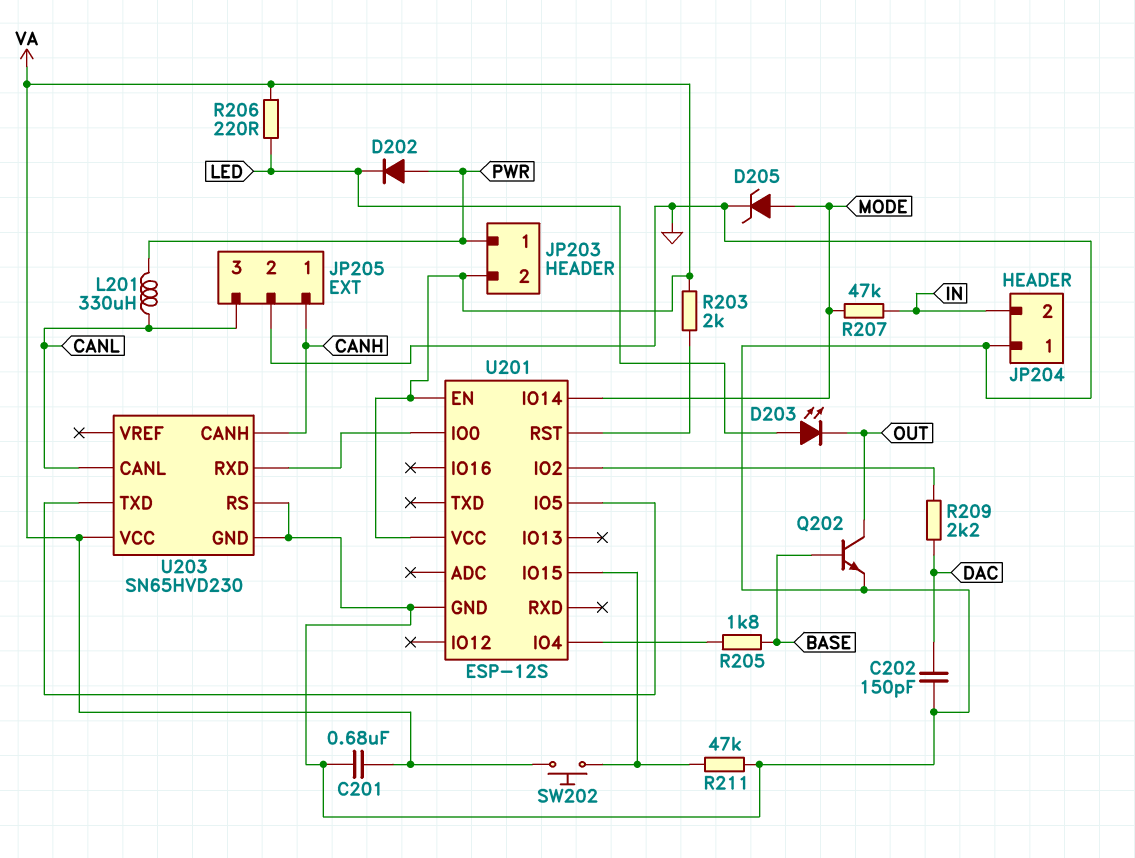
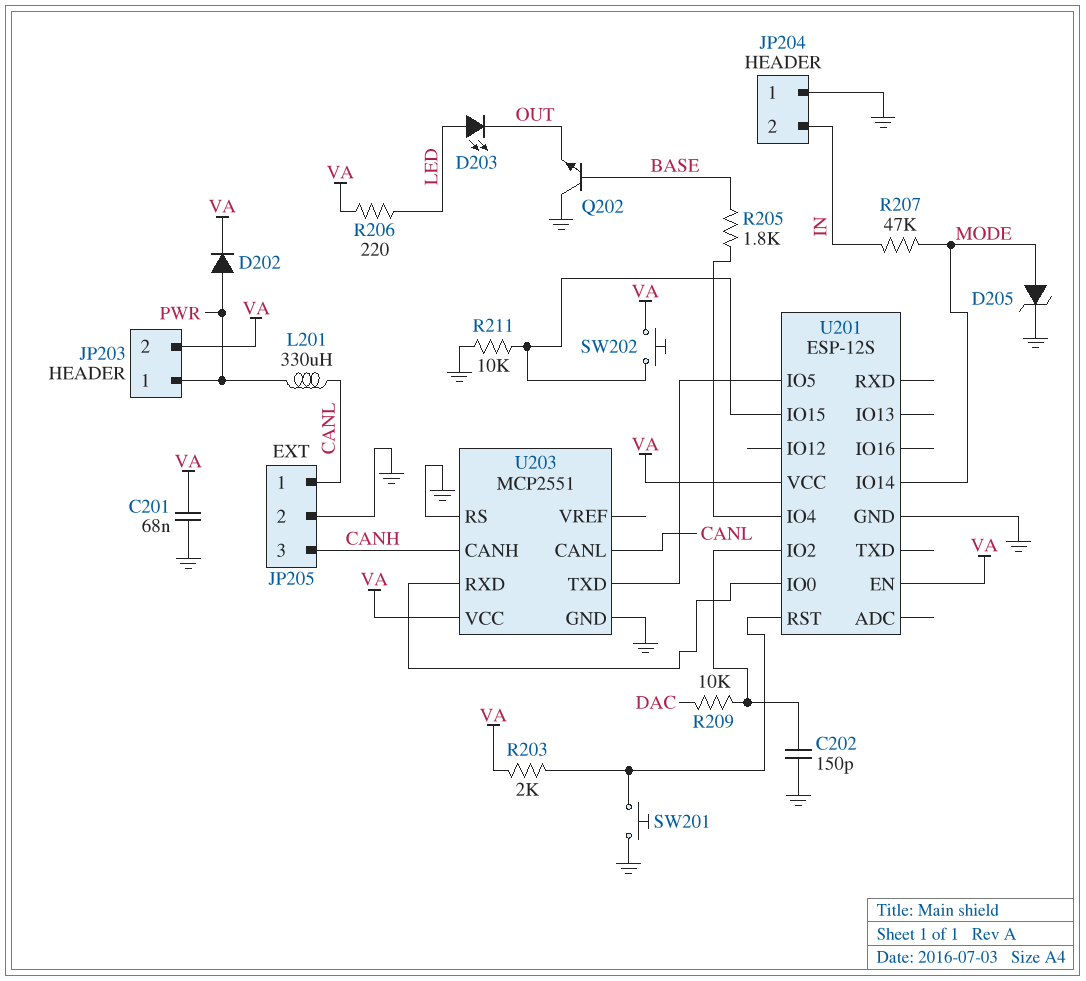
C201: 680nF (GND, VA) -> 68nF (GND, VA)
C202: 150pF (DAC, GND) -> 150pF (GND, U201/IO2)
D202: diode (A PWR, K LED) -> diode (A PWR, K VA)
JP205 pin 1: CANH -> CANL
JP205 pin 3: CANL -> CANH
Q202: NPN (B BASE, C OUT, E GND) -> NPN (B BASE, C GND, E OUT)
R209: 2.2k (DAC, U201/IO2) -> 10k (DAC, U201/IO2)
R211: 47k (GND, U201/IO15) -> 10k (GND, U201/IO15)
SW201: none -> button (GND, U201/RST)
U203: SN65HVD230 -> MCP2551

